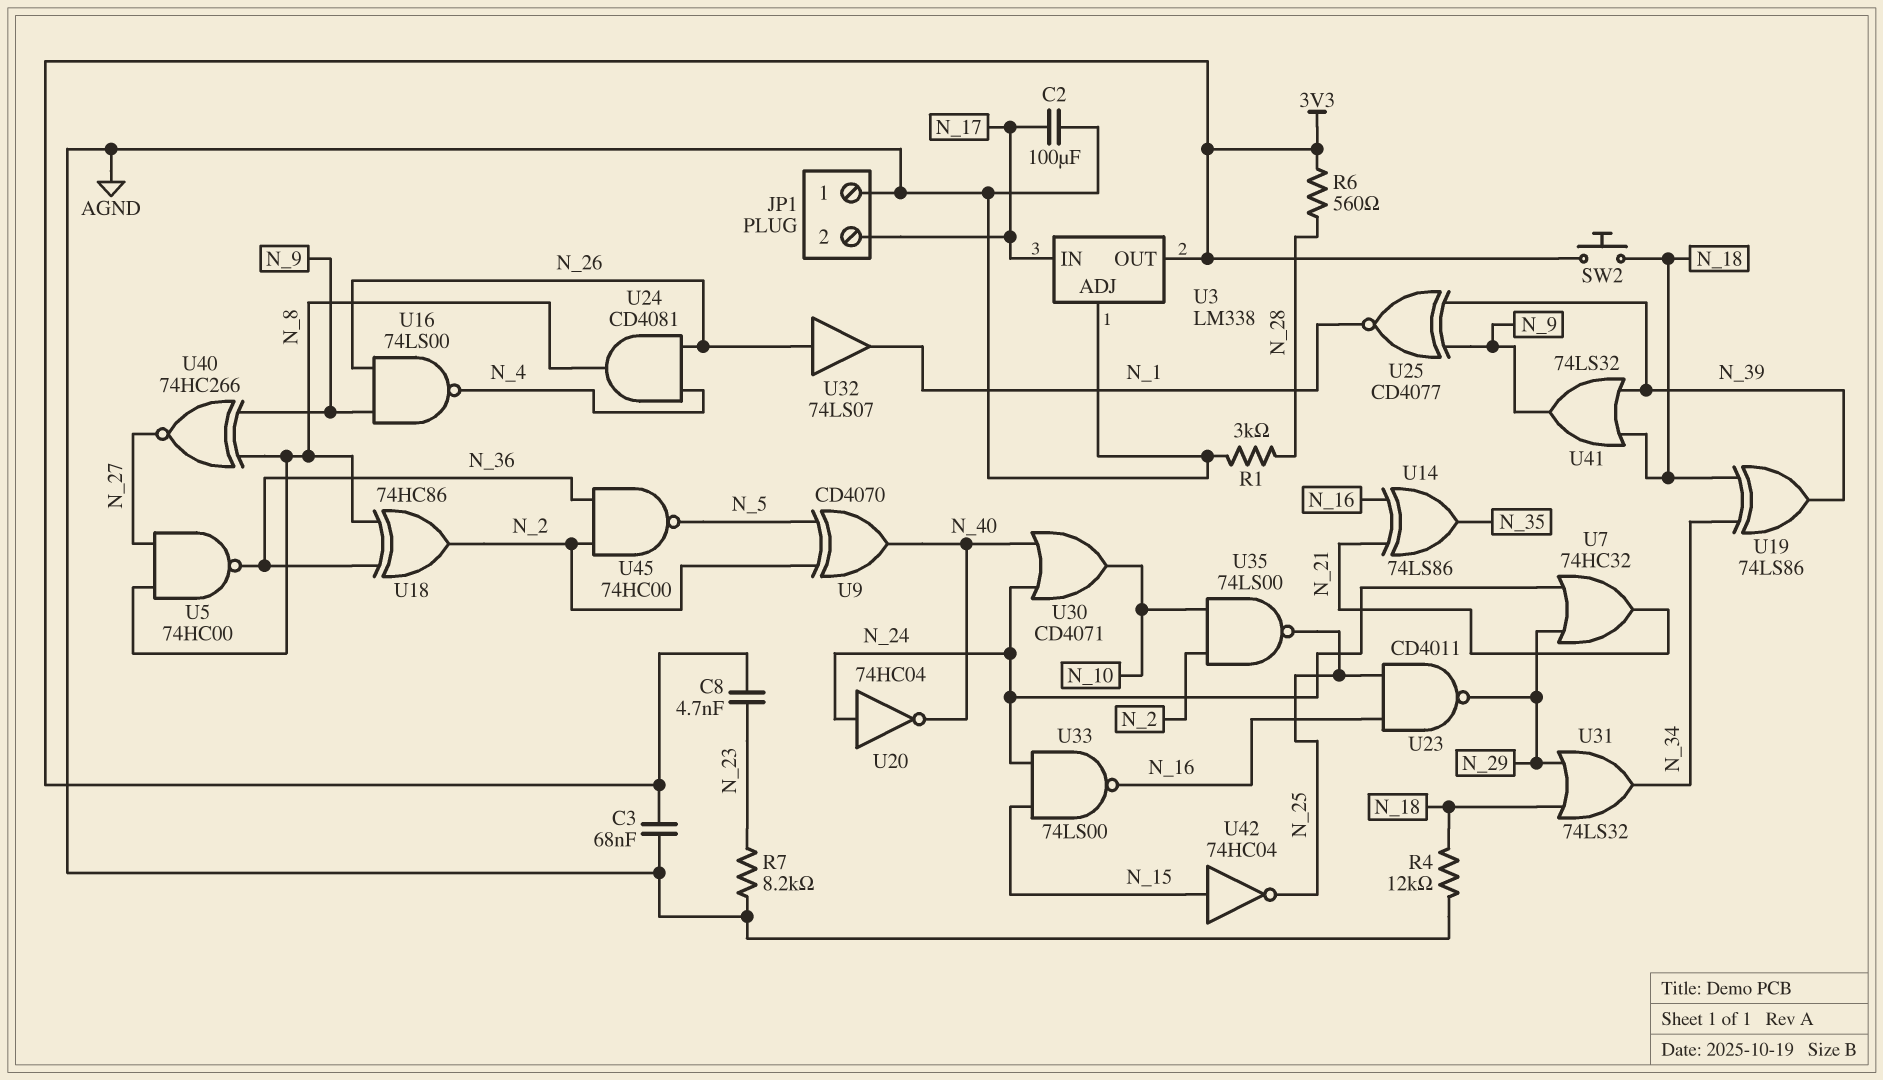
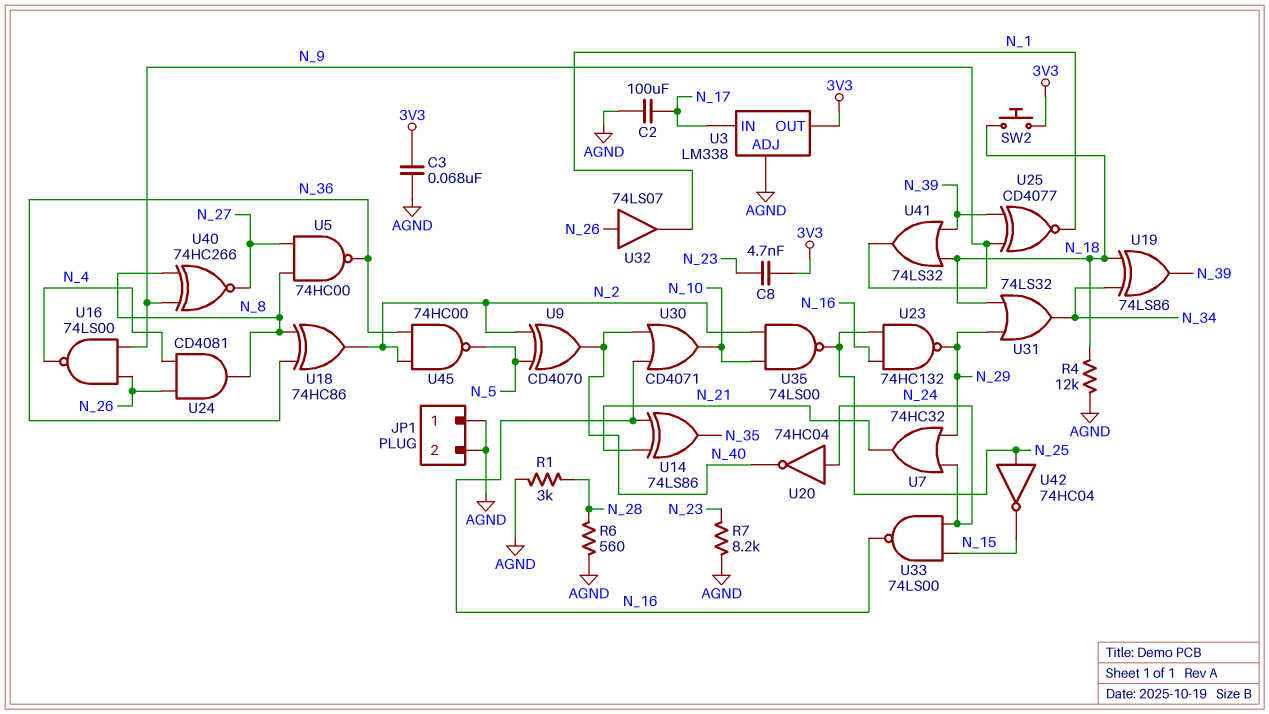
JP1 pin 2: N_17 -> AGND
R6: 560 (3V3, N_28) -> 560 (AGND, N_28)
U23: NAND CD4011 (in N_16, in N_25, out N_29) -> NAND 74HC132 (in N_16, in N_25, out N_29)
U30: OR CD4071 (in N_24, in N_40, out N_10) -> OR CD4071 (in N_16, in N_40, out N_10)
U42: NOT 74HC04 (in N_15, out N_25) -> NOT 74HC04 (in N_25, out N_15)

